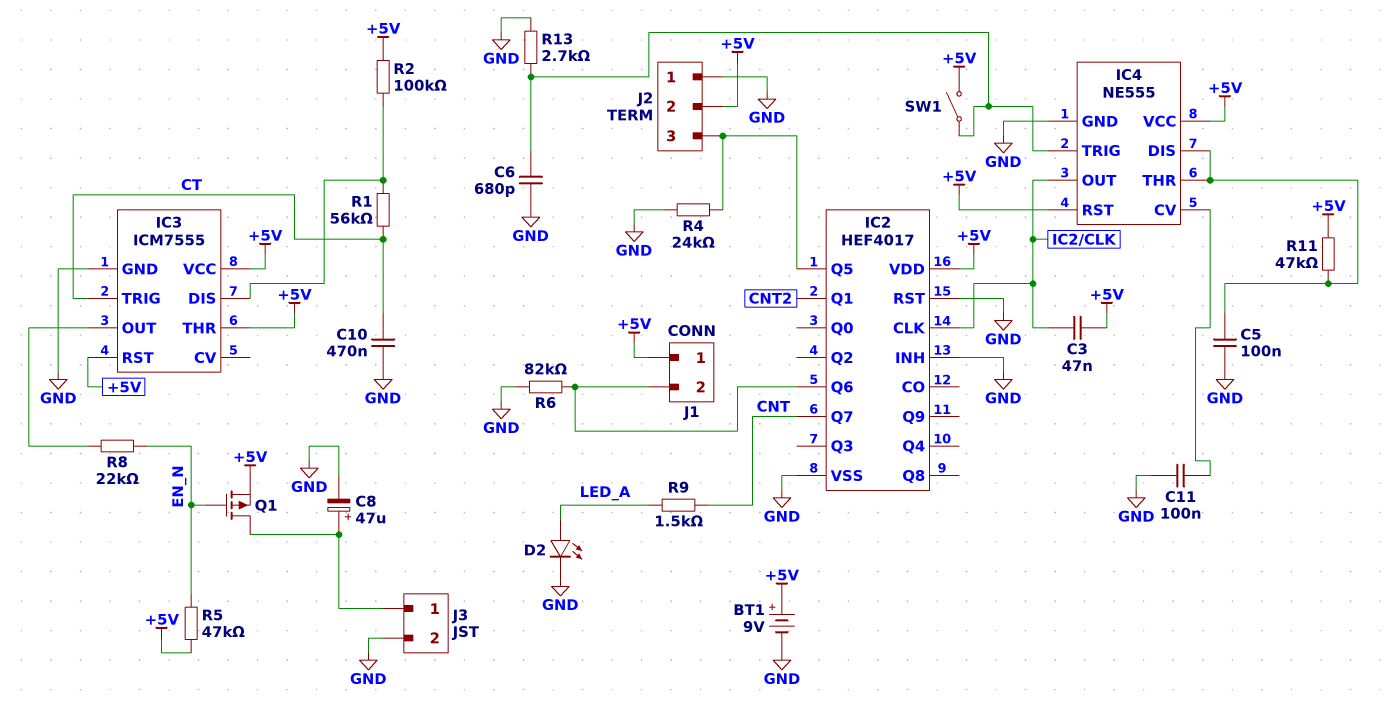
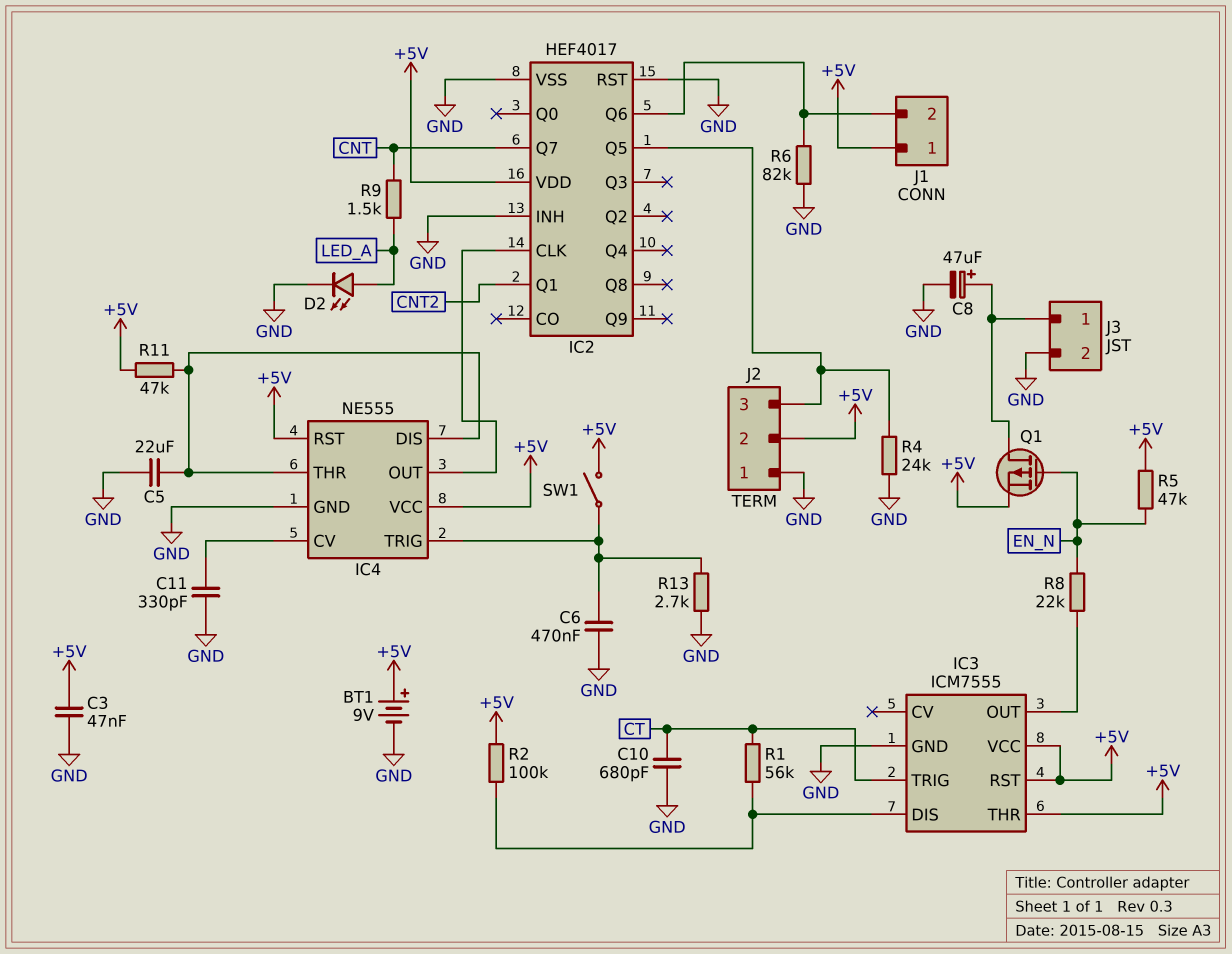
C3: 47nF (+5V, IC2/CLK) -> 47nF (+5V, GND)
C5: 100nF (GND, IC4/DIS) -> 22uF (GND, IC4/DIS)
C6: 680pF (GND, IC4/TRIG) -> 470nF (GND, IC4/TRIG)
C10: 470nF (CT, GND) -> 680pF (CT, GND)
C11: 100nF (GND, IC4/CV) -> 330pF (GND, IC4/CV)

